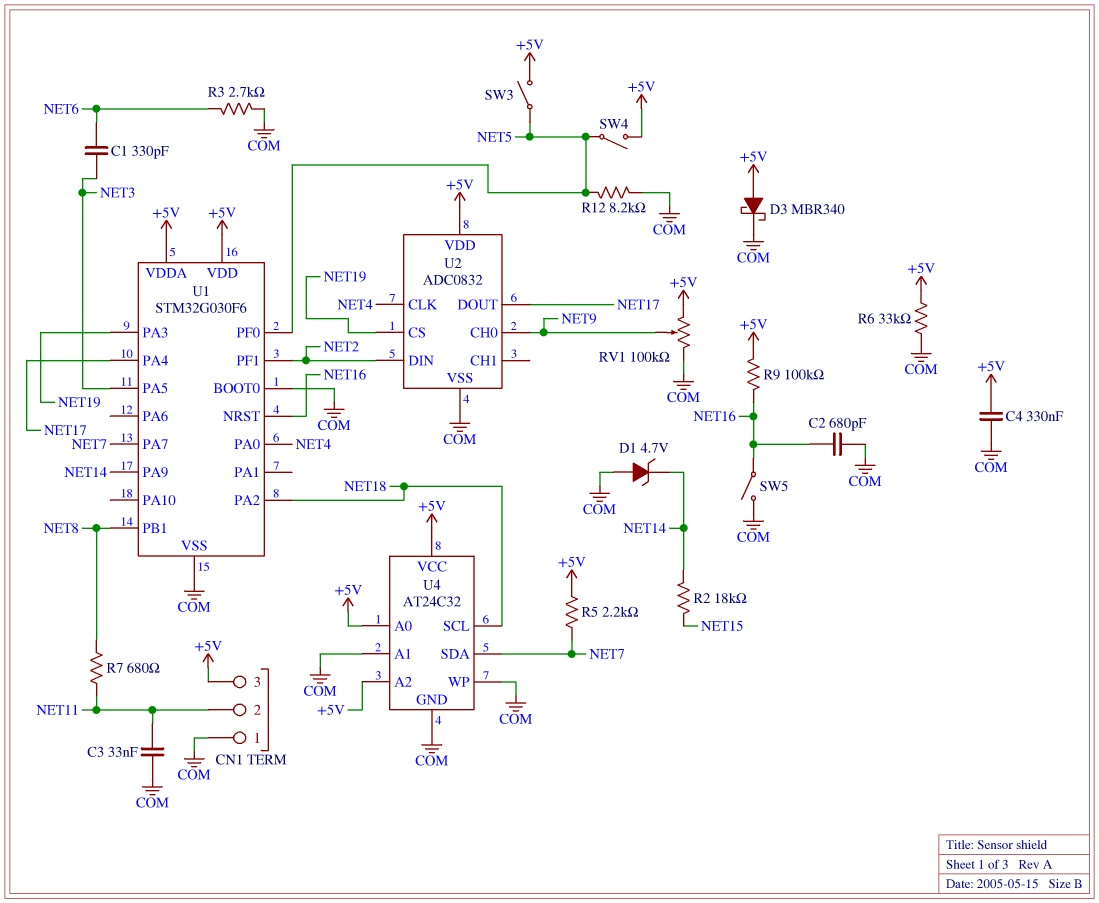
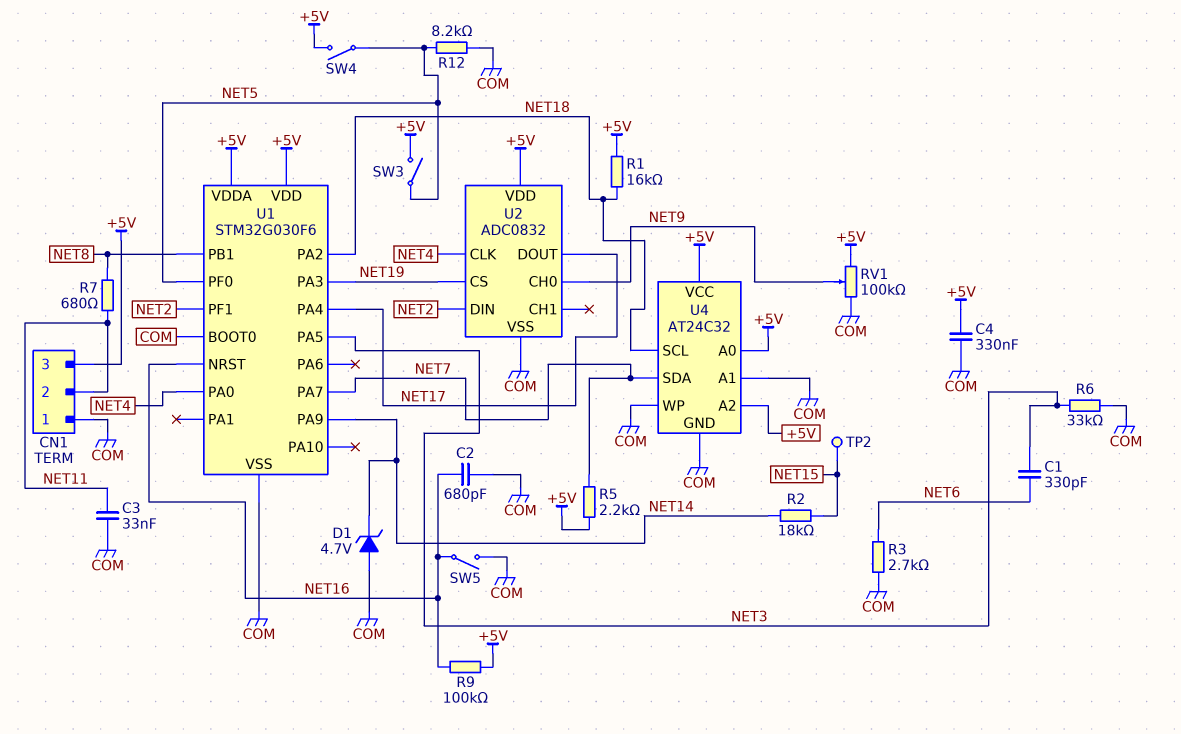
D3: schottky MBR340 (A +5V, K COM) -> none
R1: none -> 16k (+5V, NET18)
R6: 33k (+5V, COM) -> 33k (COM, NET3)
TP2: none -> test point (NET15)

